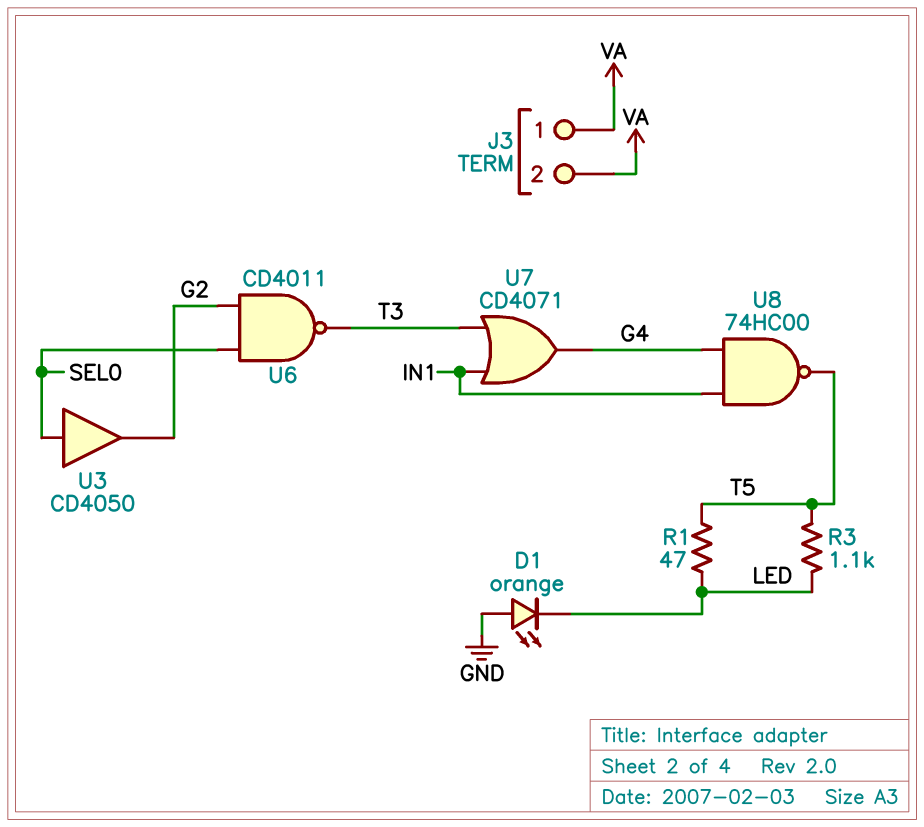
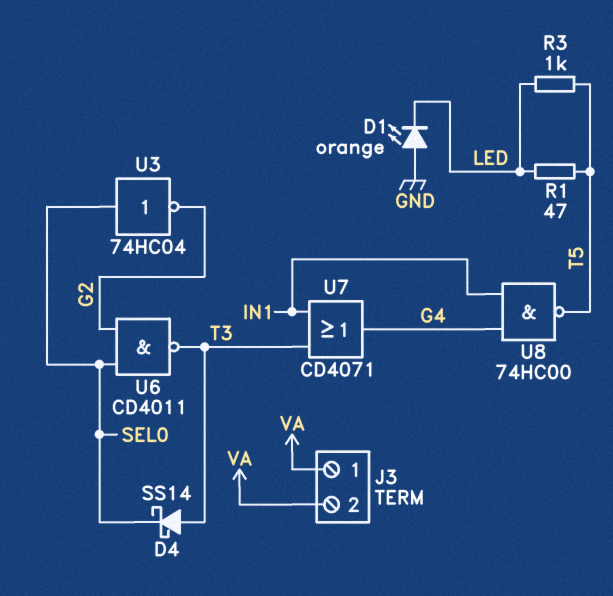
D4: none -> schottky SS14 (A T3, K SEL0)
R3: 1.1k (LED, T5) -> 1k (LED, T5)
U3: buffer CD4050 (in SEL0, out G2) -> NOT 74HC04 (in SEL0, out G2)

